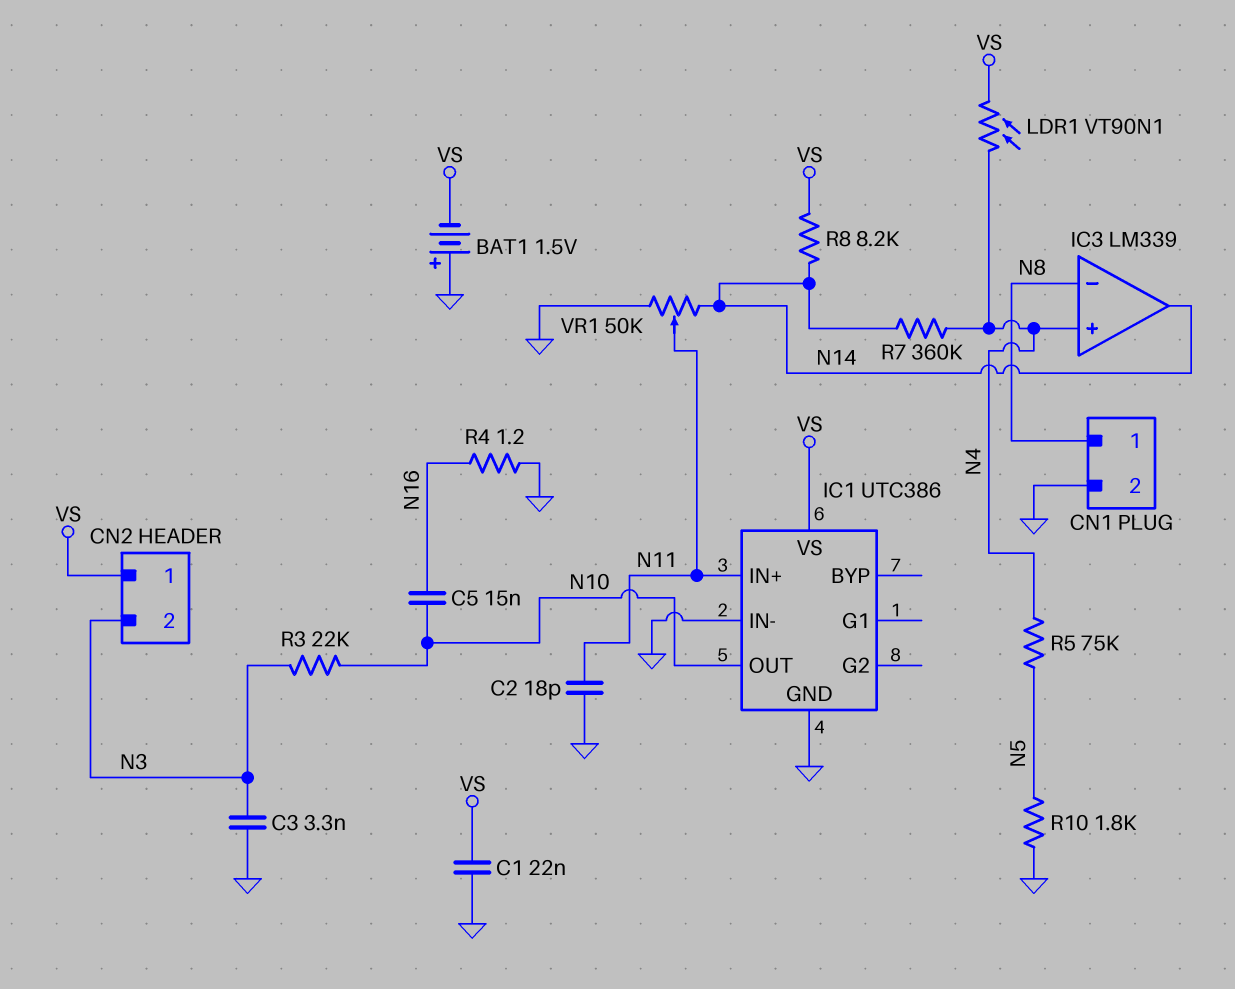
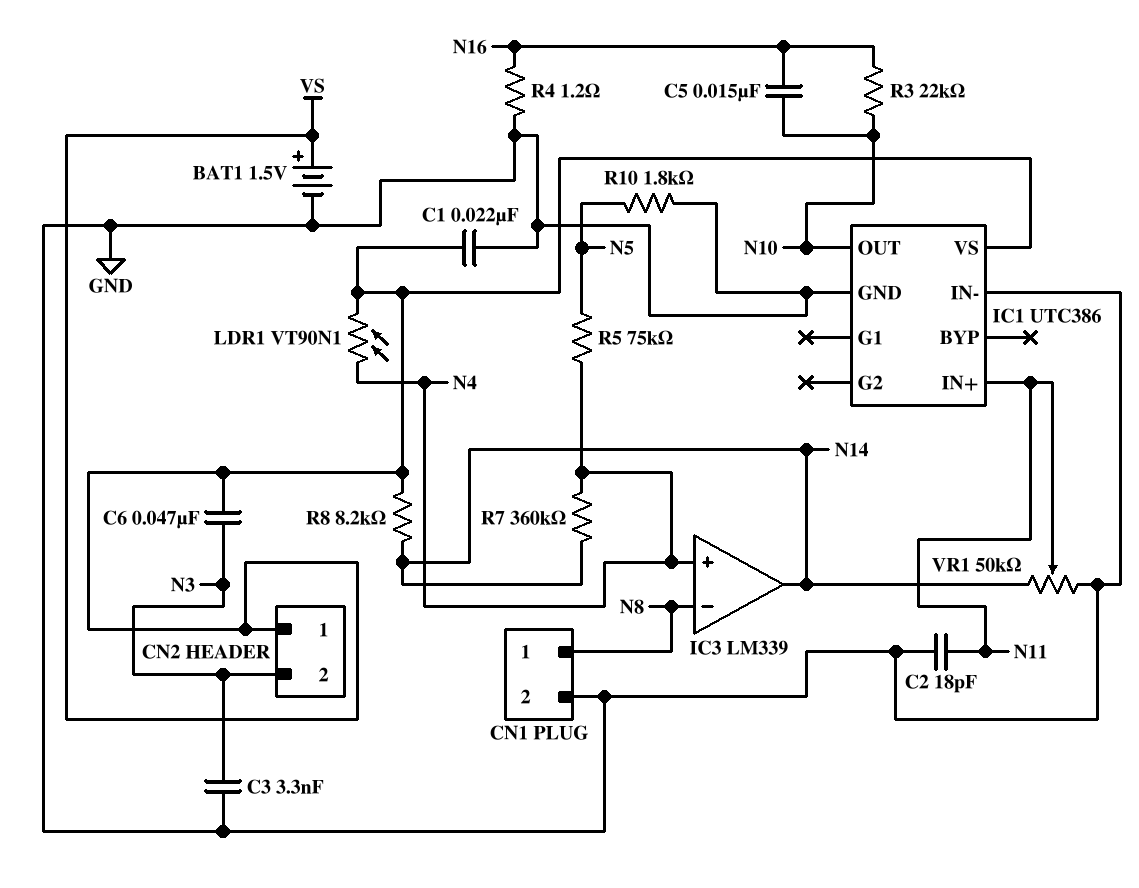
BAT1: 1.5V (plus GND, minus VS) -> 1.5V (plus VS, minus GND)
C6: none -> 47nF (N3, VS)
R3: 22k (N3, N10) -> 22k (N10, N16)

